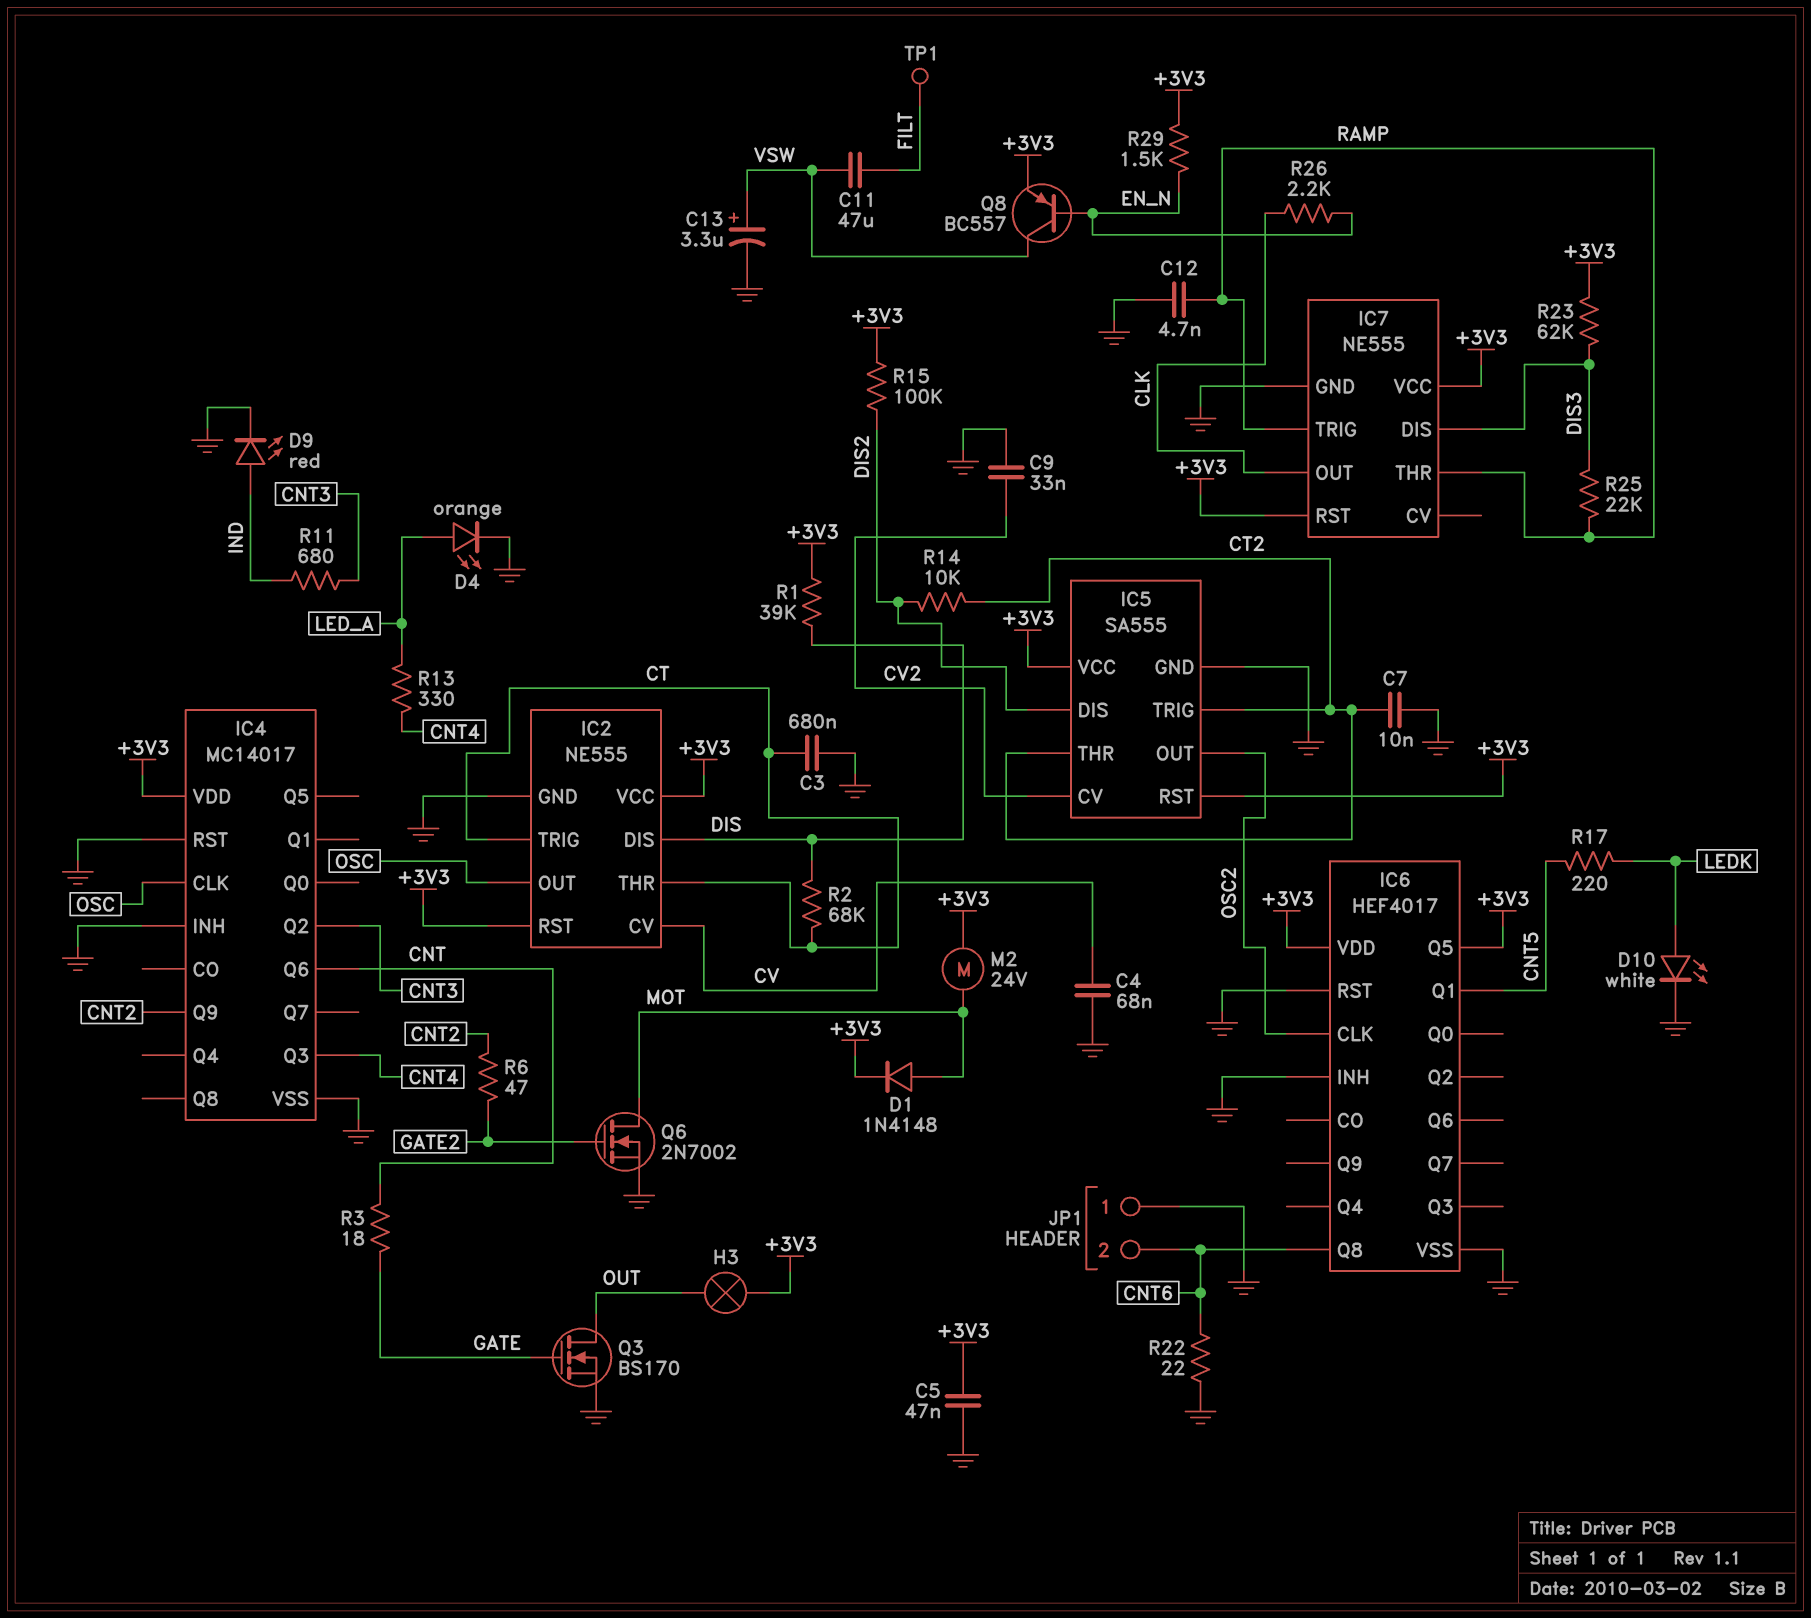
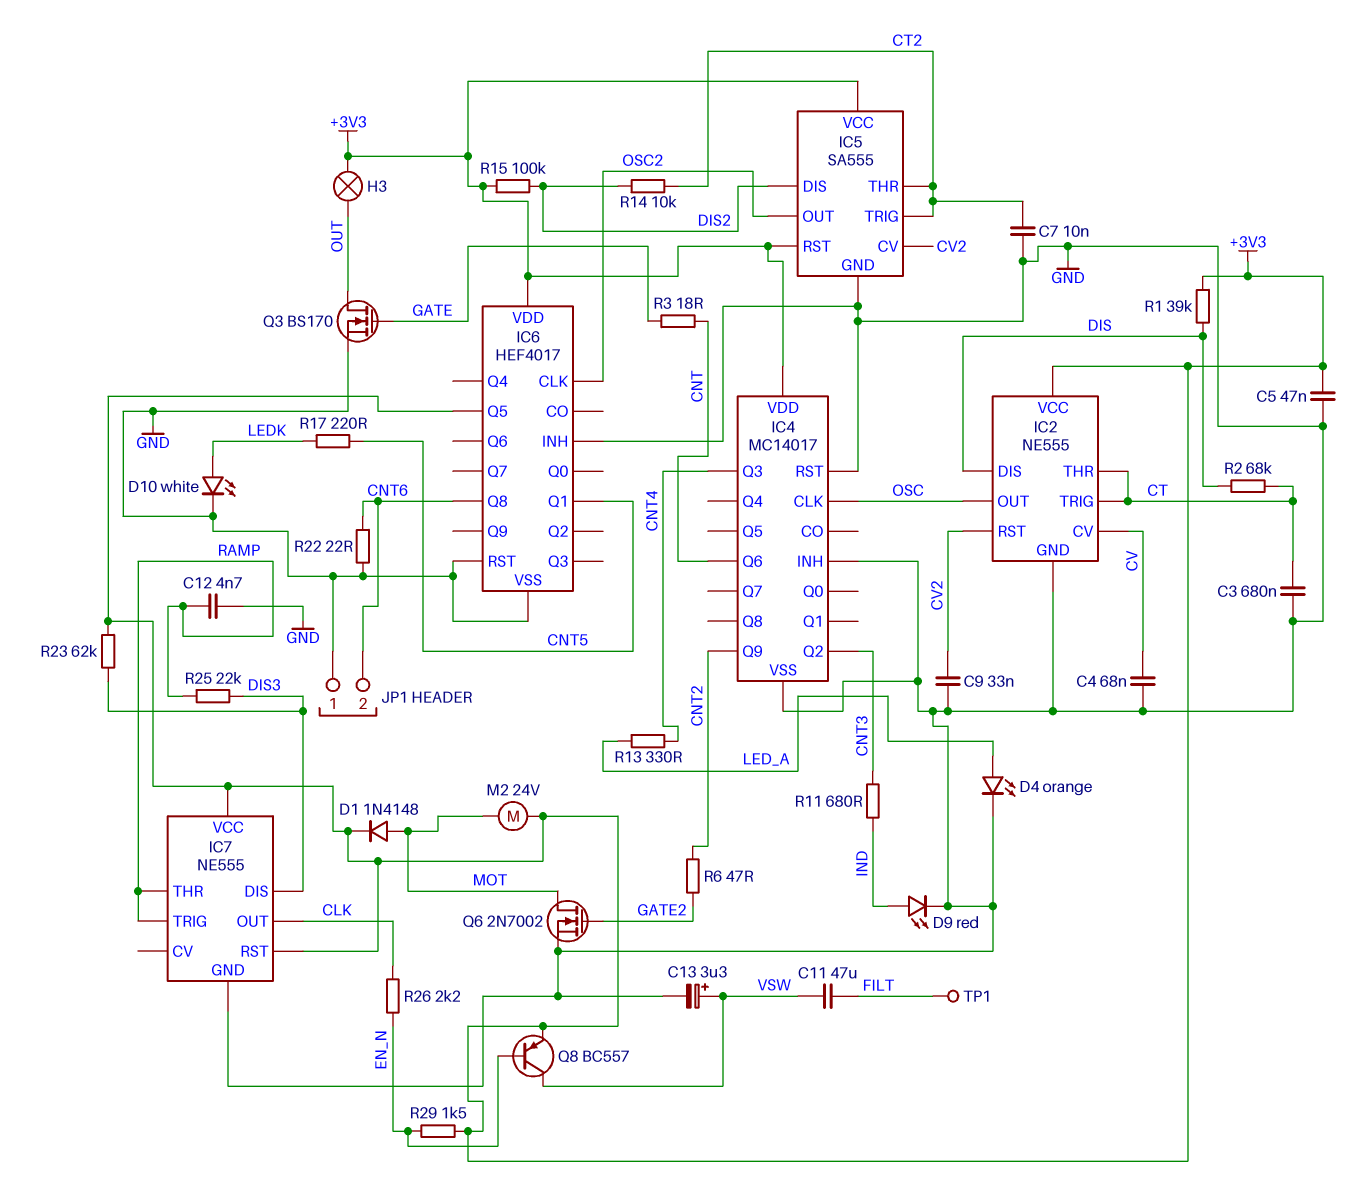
IC2 pin RST: +3V3 -> CV2

